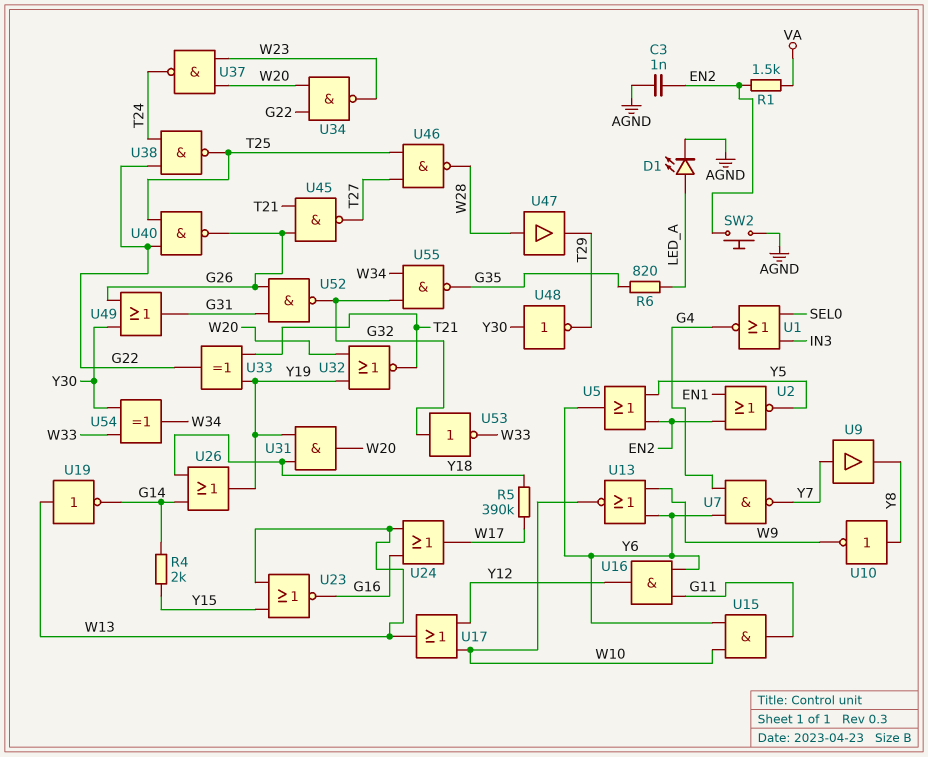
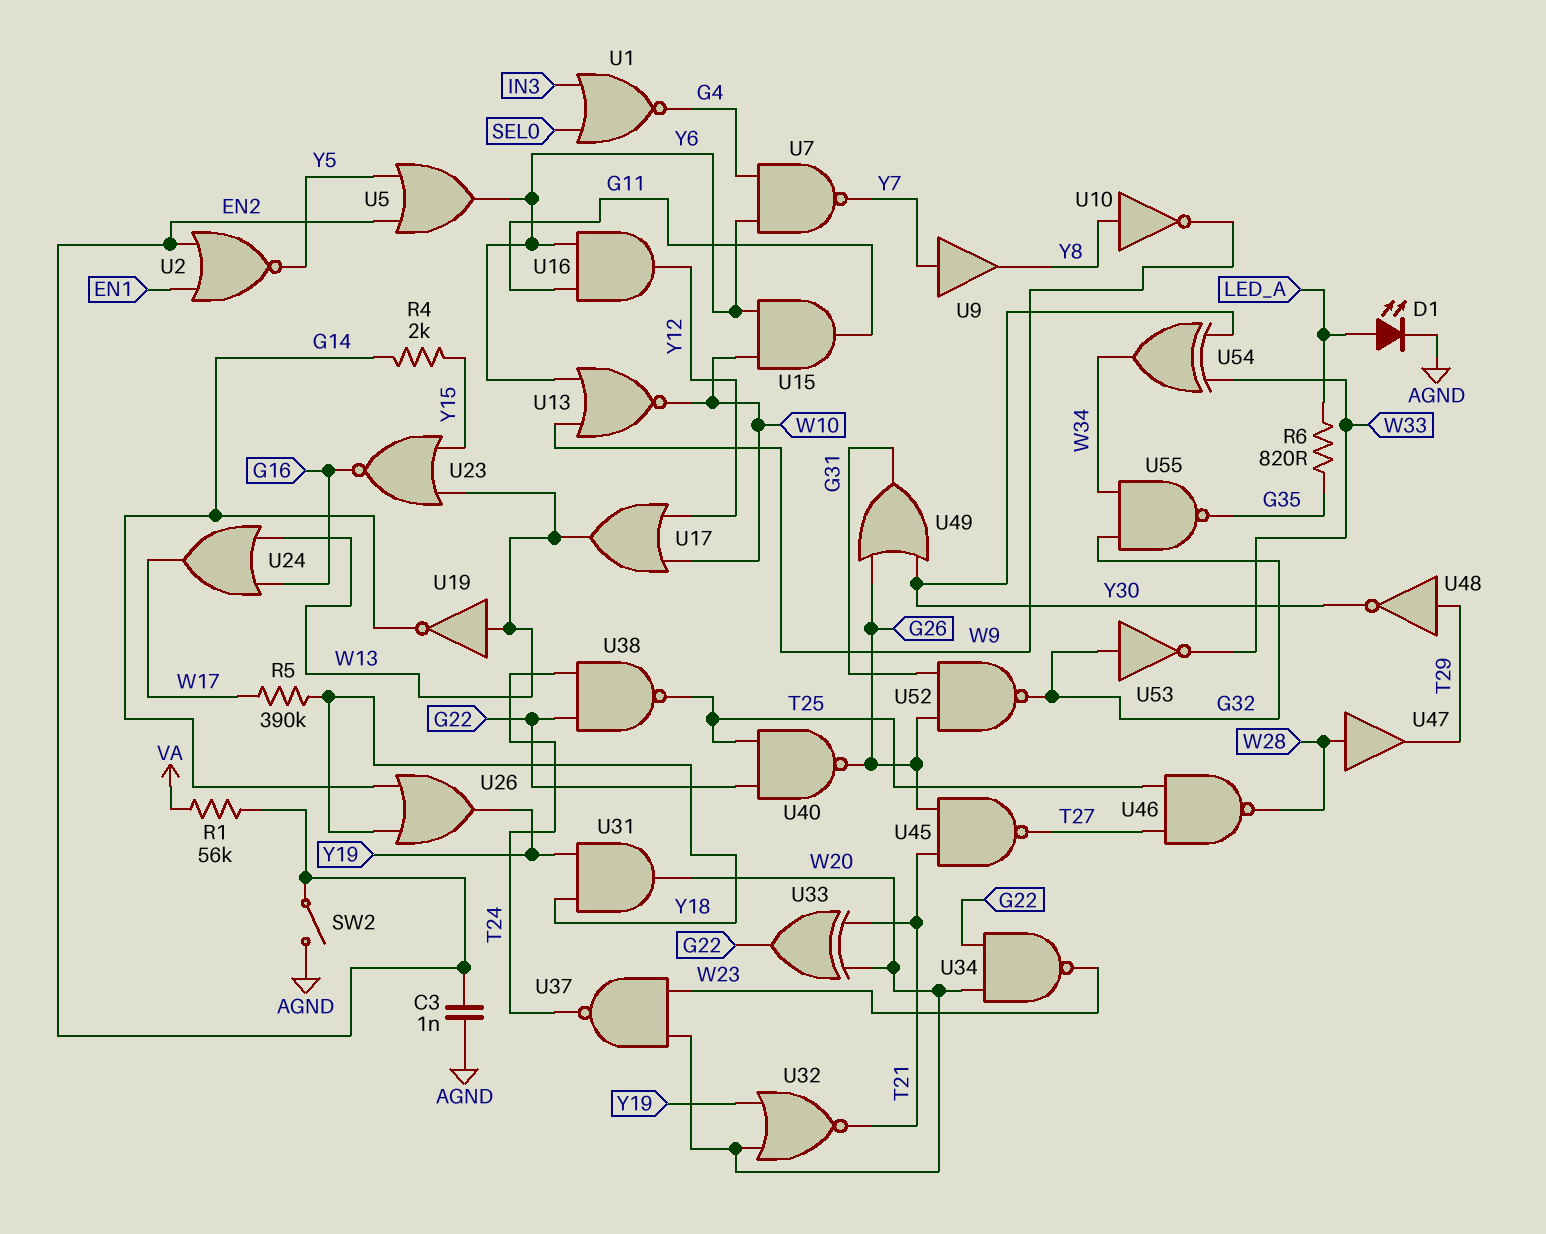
R1: 1.5k (EN2, VA) -> 56k (EN2, VA)
SW2: button (AGND, EN2) -> switch (AGND, EN2)
U33: XOR (in T21, in Y19, out G22) -> XOR (in T21, in W20, out G22)
U48: NOT (in Y30, out T29) -> NOT (in T29, out Y30)

